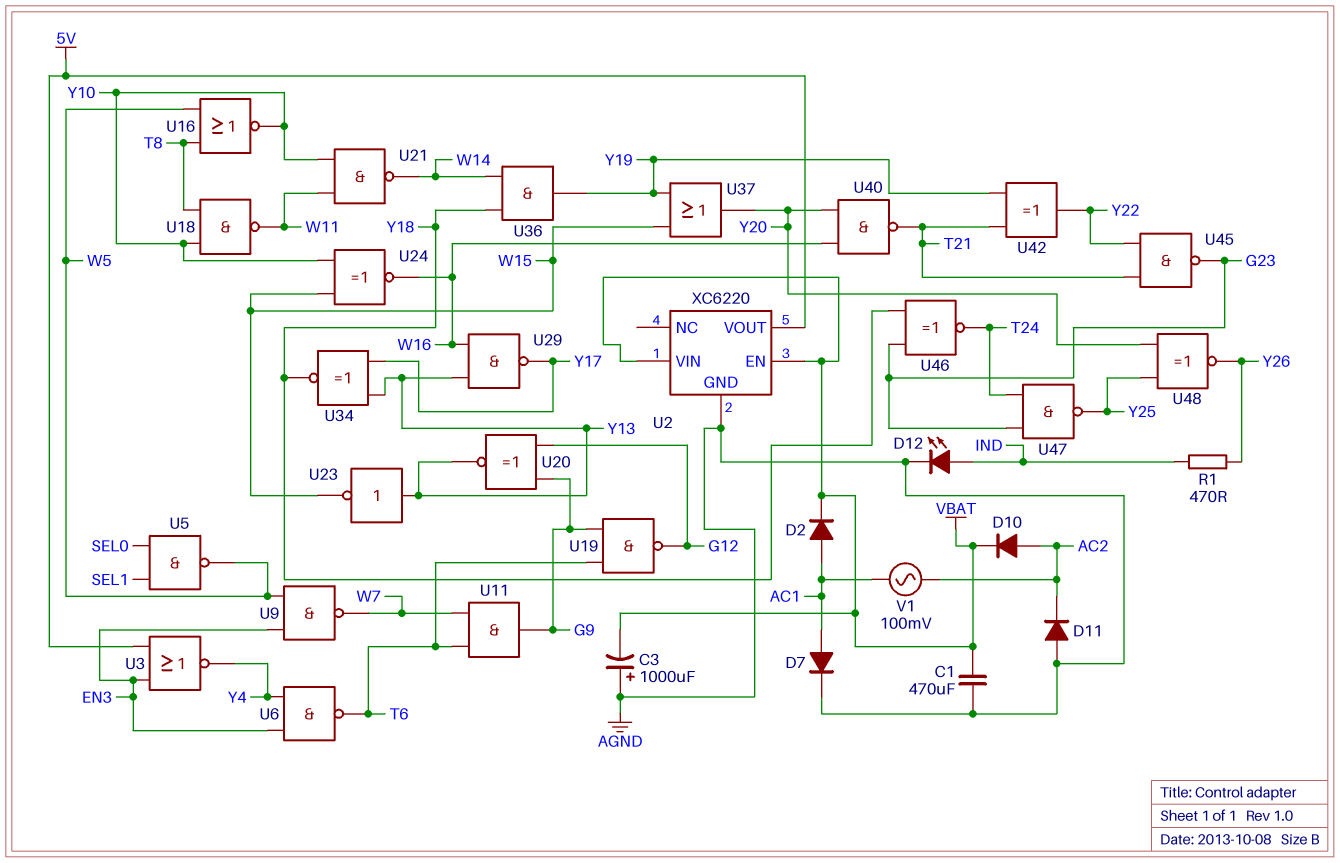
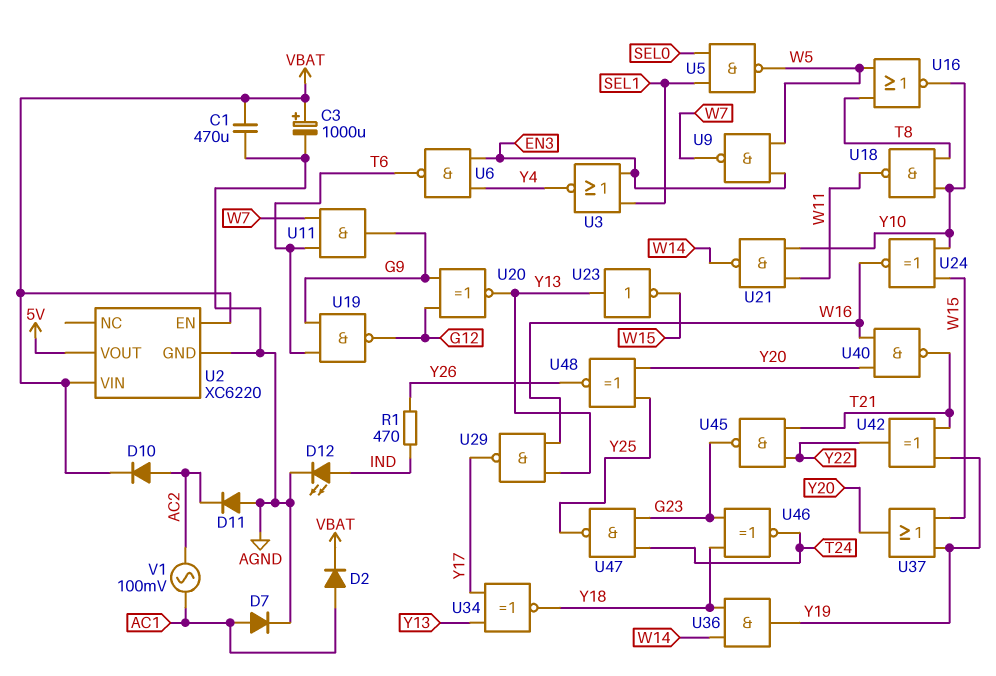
C3: 1000uF (plus AGND, minus VBAT) -> 1000uF (plus VBAT, minus AGND)
U3: NOR (in 5V, in EN3, out Y4) -> NOR (in EN3, in SEL1, out Y4)

